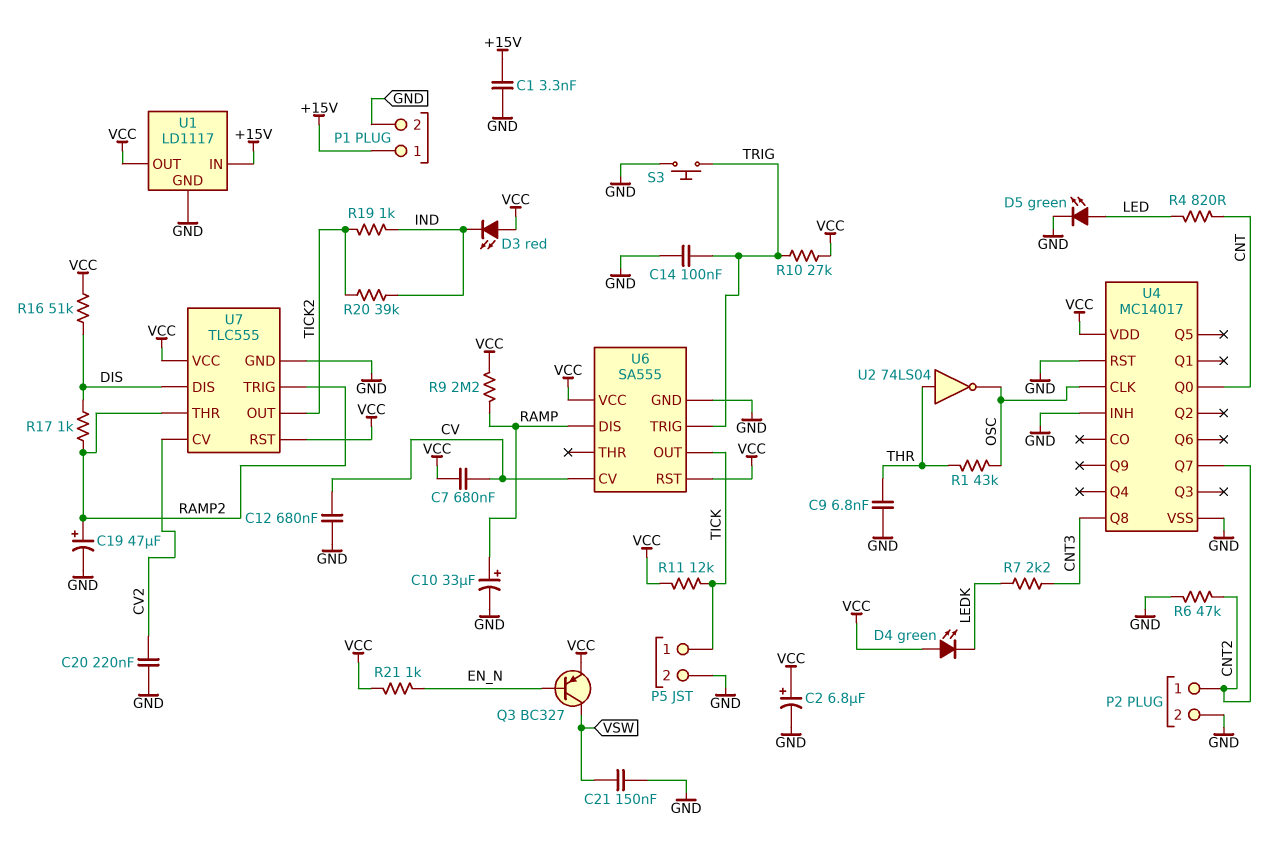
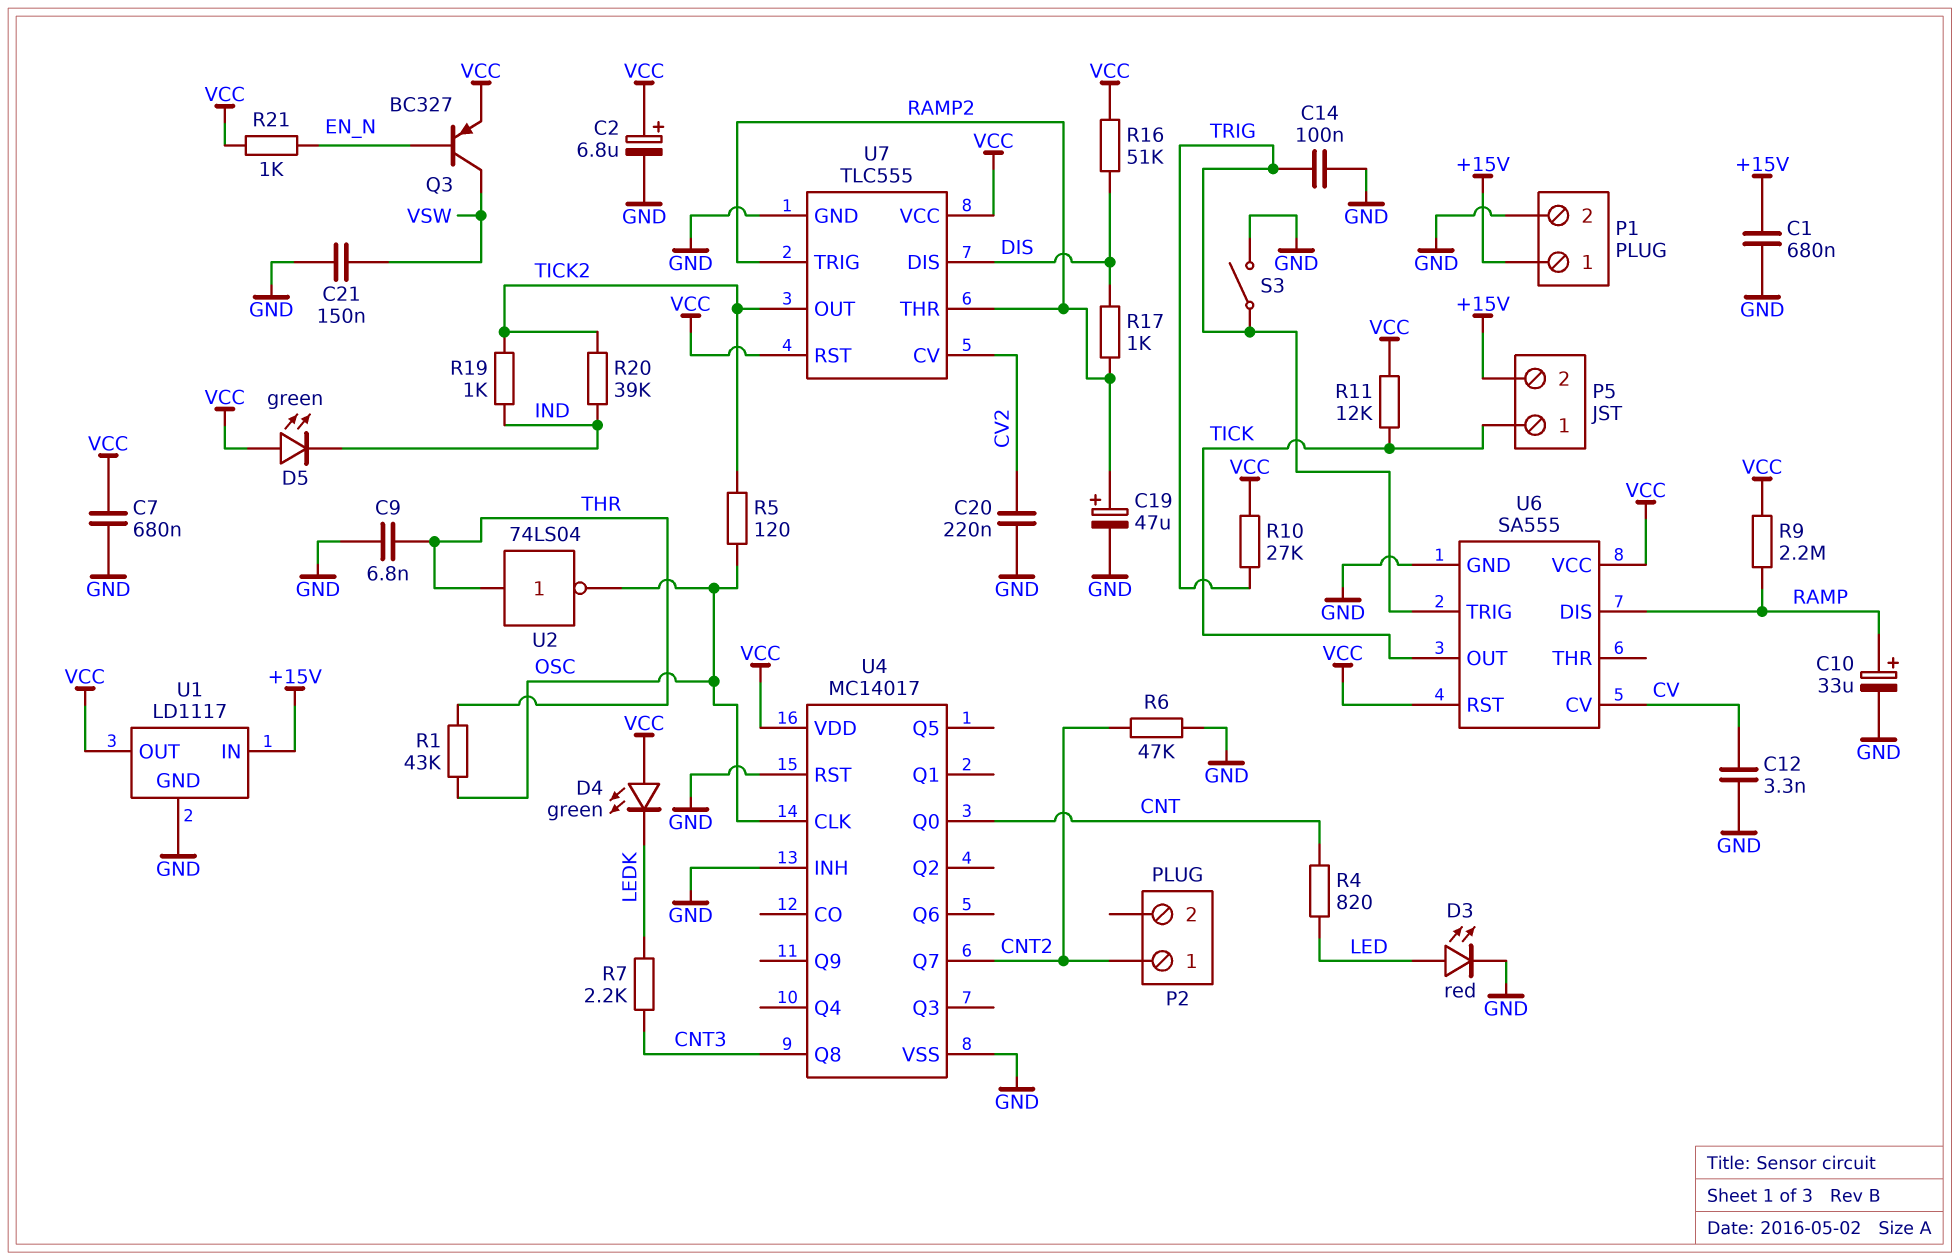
C1: 3.3nF (+15V, GND) -> 680nF (+15V, GND)
C7: 680nF (CV, VCC) -> 680nF (GND, VCC)
C12: 680nF (CV, GND) -> 3.3nF (CV, GND)
D3: LED red (A VCC, K IND) -> LED red (A LED, K GND)
D5: LED green (A LED, K GND) -> LED green (A VCC, K IND)
P2 pin 2: GND -> none
P5 pin 2: GND -> +15V
R5: none -> 120 (OSC, TICK2)
S3: button (GND, TRIG) -> switch (GND, TRIG)

